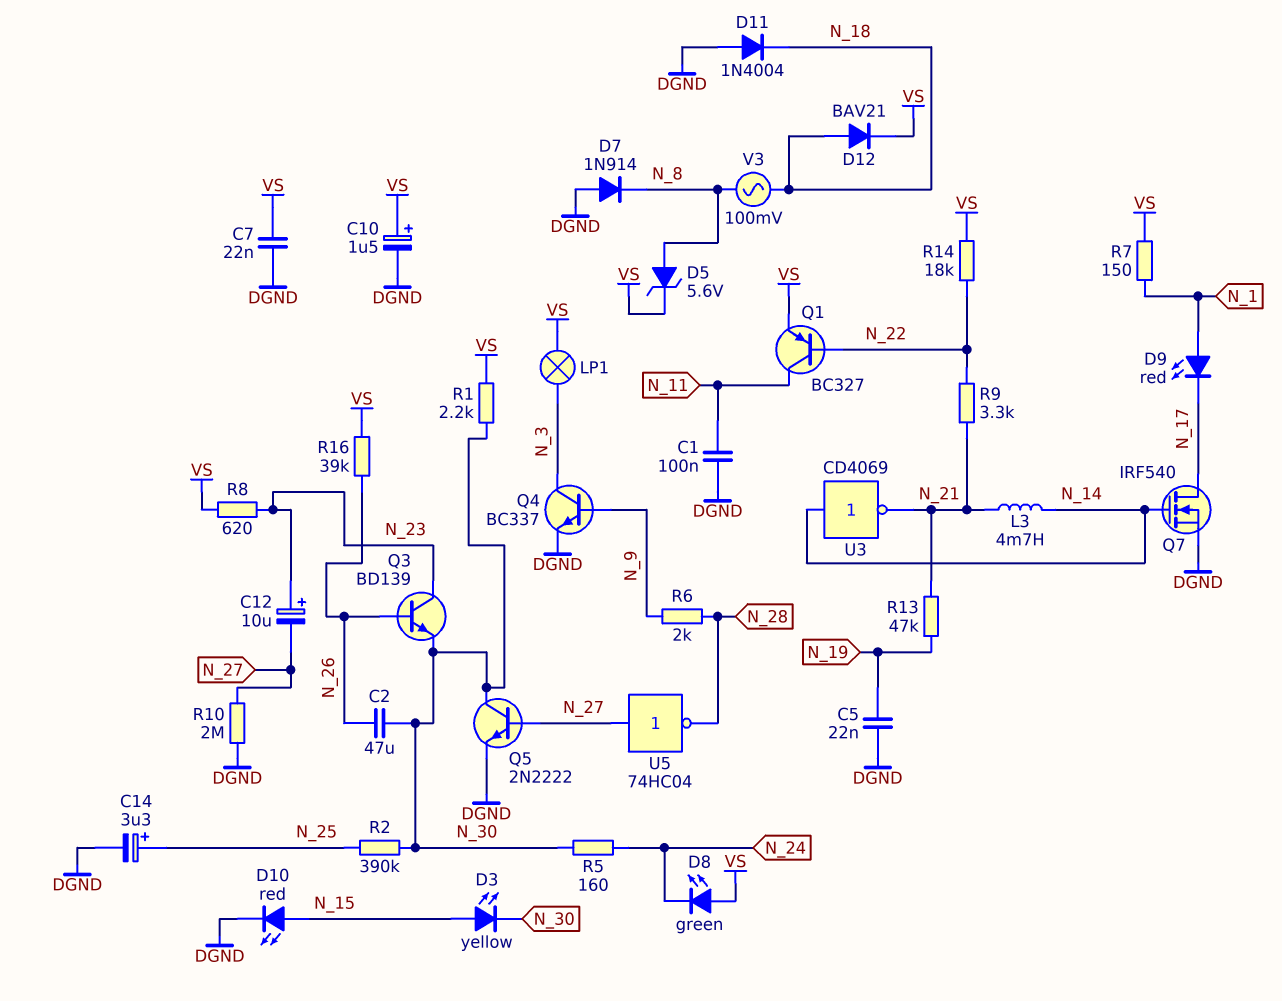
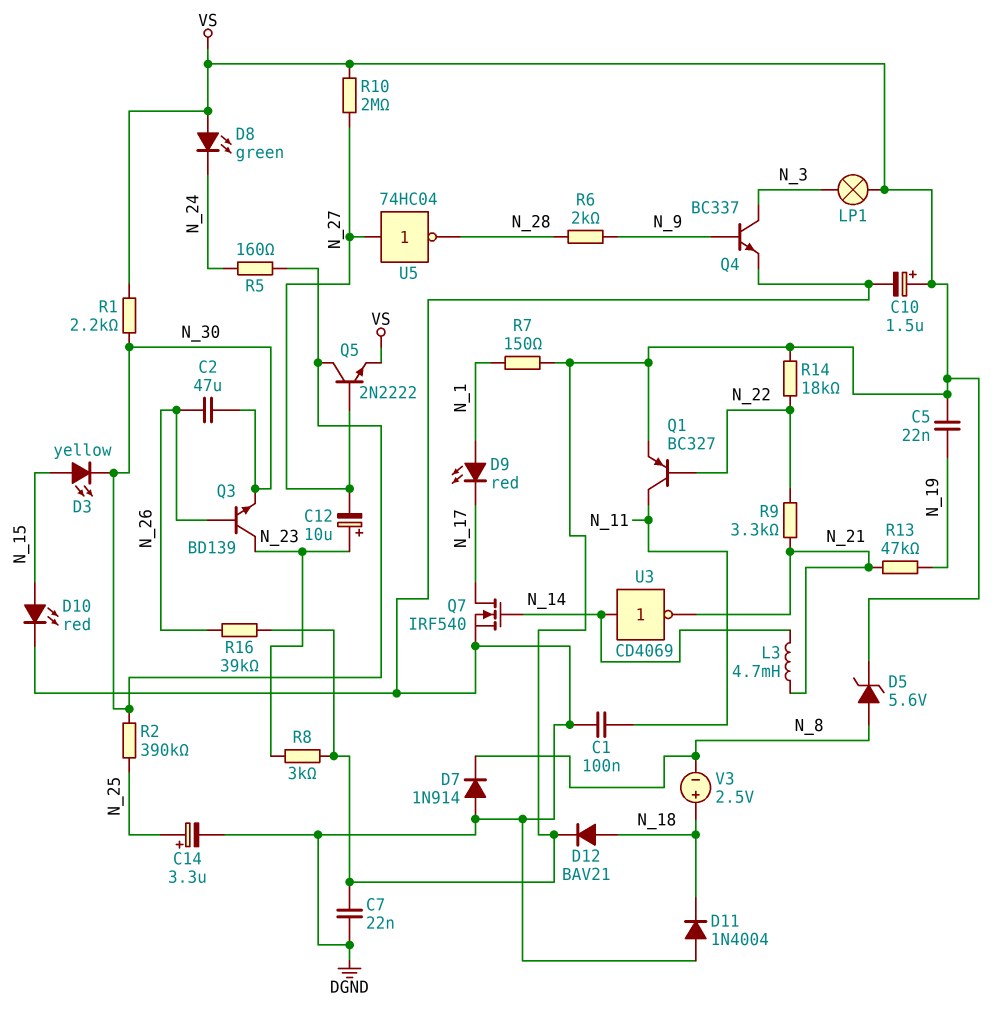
C5: 22nF (DGND, N_19) -> 22nF (N_19, VS)
Q5: NPN 2N2222 (B N_27, C N_30, E DGND) -> NPN 2N2222 (B N_27, C N_30, E VS)
R8: 620 (N_23, VS) -> 3k (N_23, VS)
R10: 2M (DGND, N_27) -> 2M (N_27, VS)
V3: AC 100mV (N_8, N_18) -> 2.5V (plus N_18, minus N_8)

